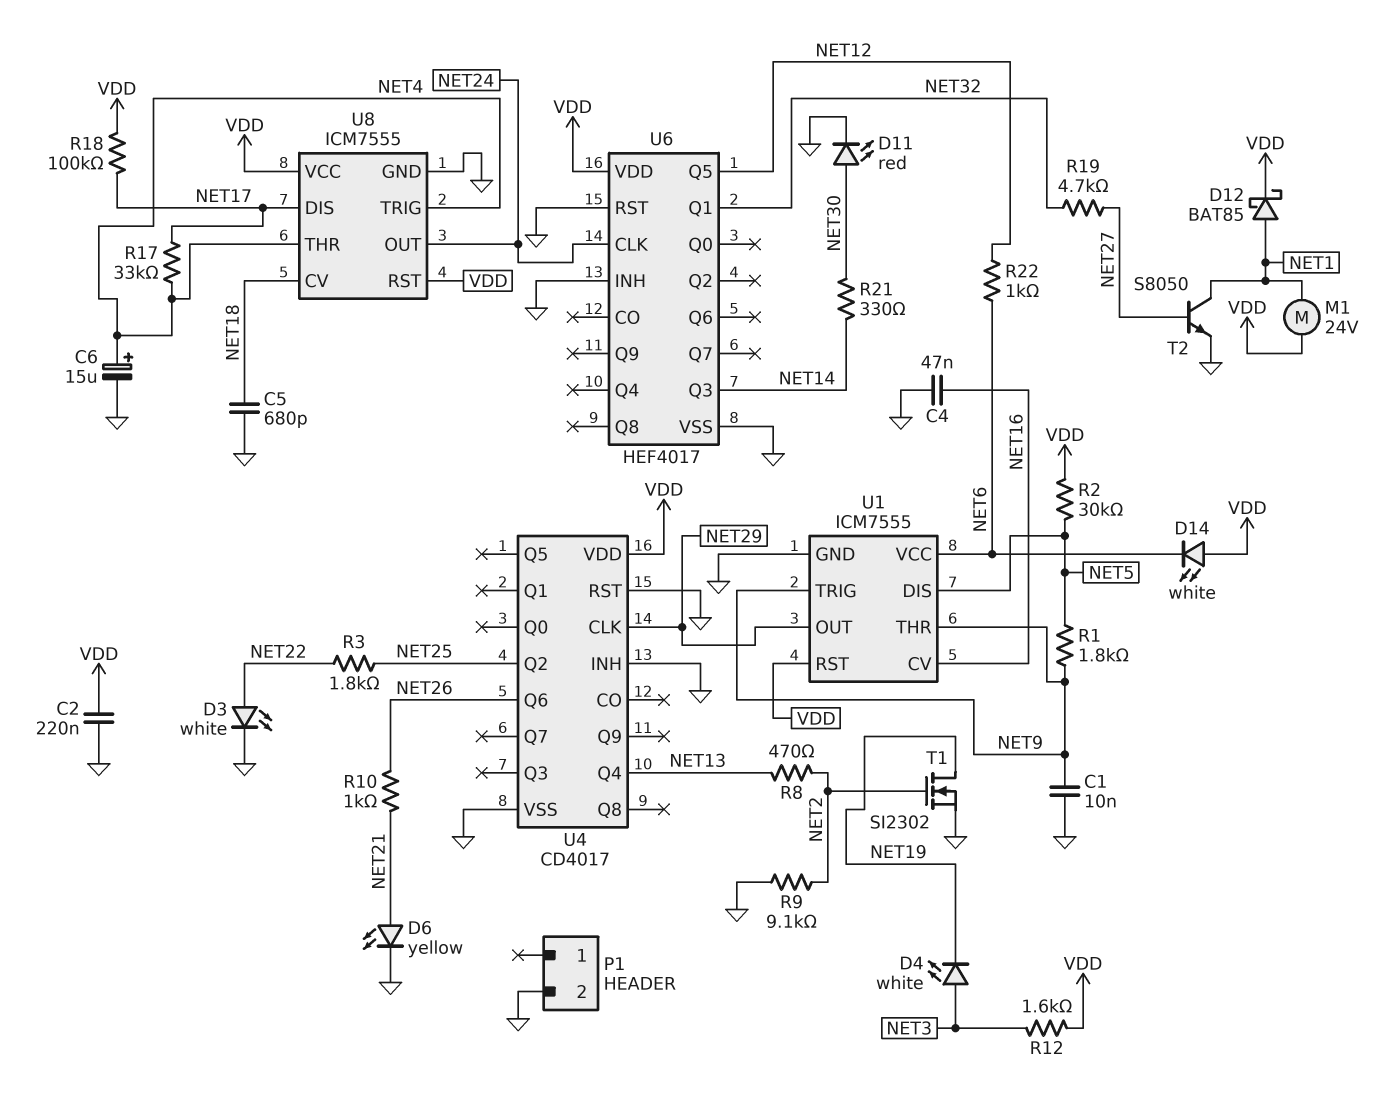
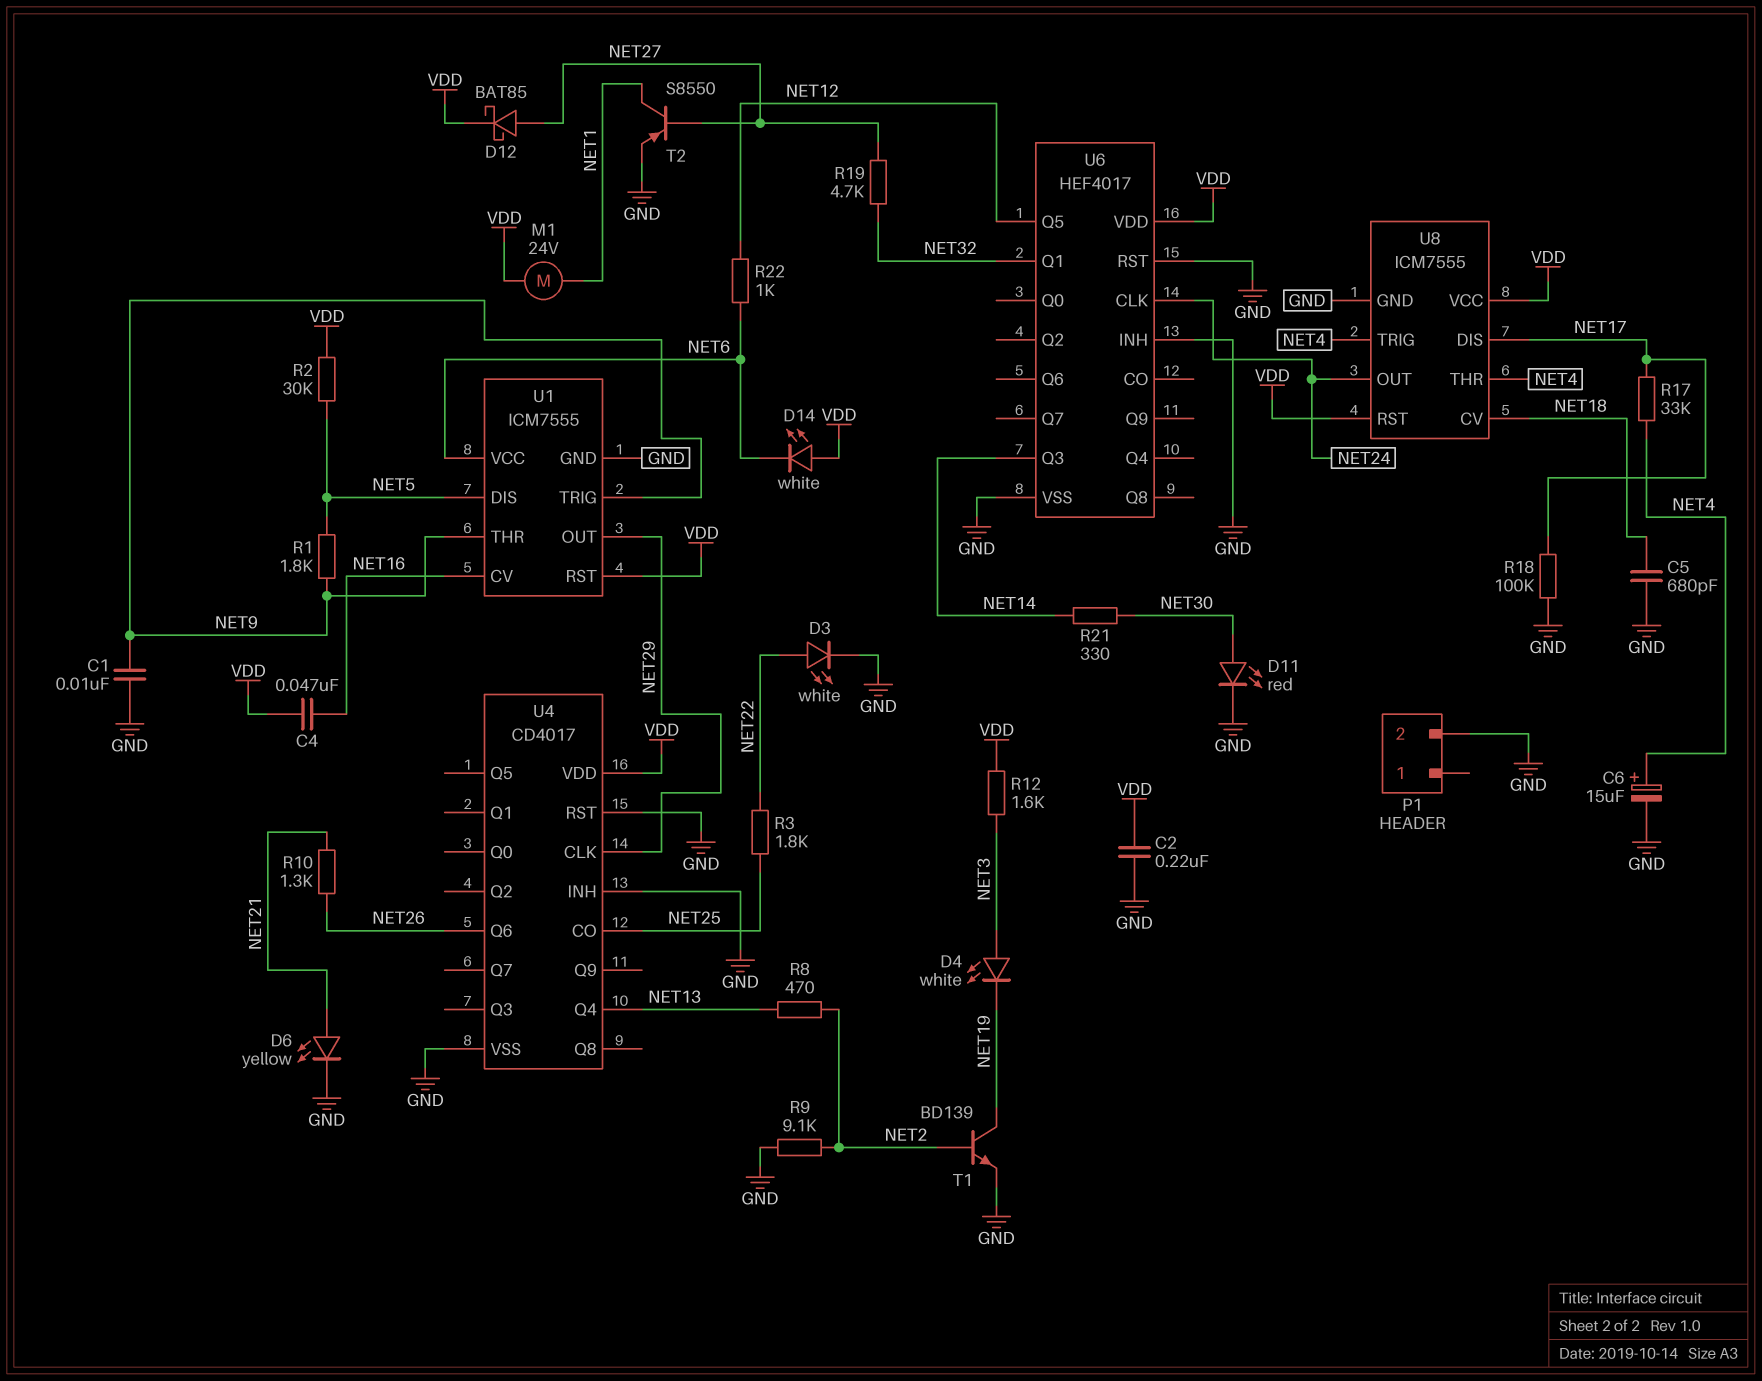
C4: 47nF (GND, NET16) -> 47nF (NET16, VDD)
D12: schottky BAT85 (A NET1, K VDD) -> schottky BAT85 (A NET27, K VDD)
R10: 1k (NET21, NET26) -> 1.3k (NET21, NET26)
R18: 100k (NET17, VDD) -> 100k (GND, NET17)
T1: NMOS SI2302 (G NET2, D NET19, S GND) -> NPN BD139 (B NET2, C NET19, E GND)
T2: NPN S8050 (B NET27, C NET1, E GND) -> PNP S8550 (B NET27, C NET1, E GND)
U4 pin CO: none -> NET25
U4 pin Q2: NET25 -> none

